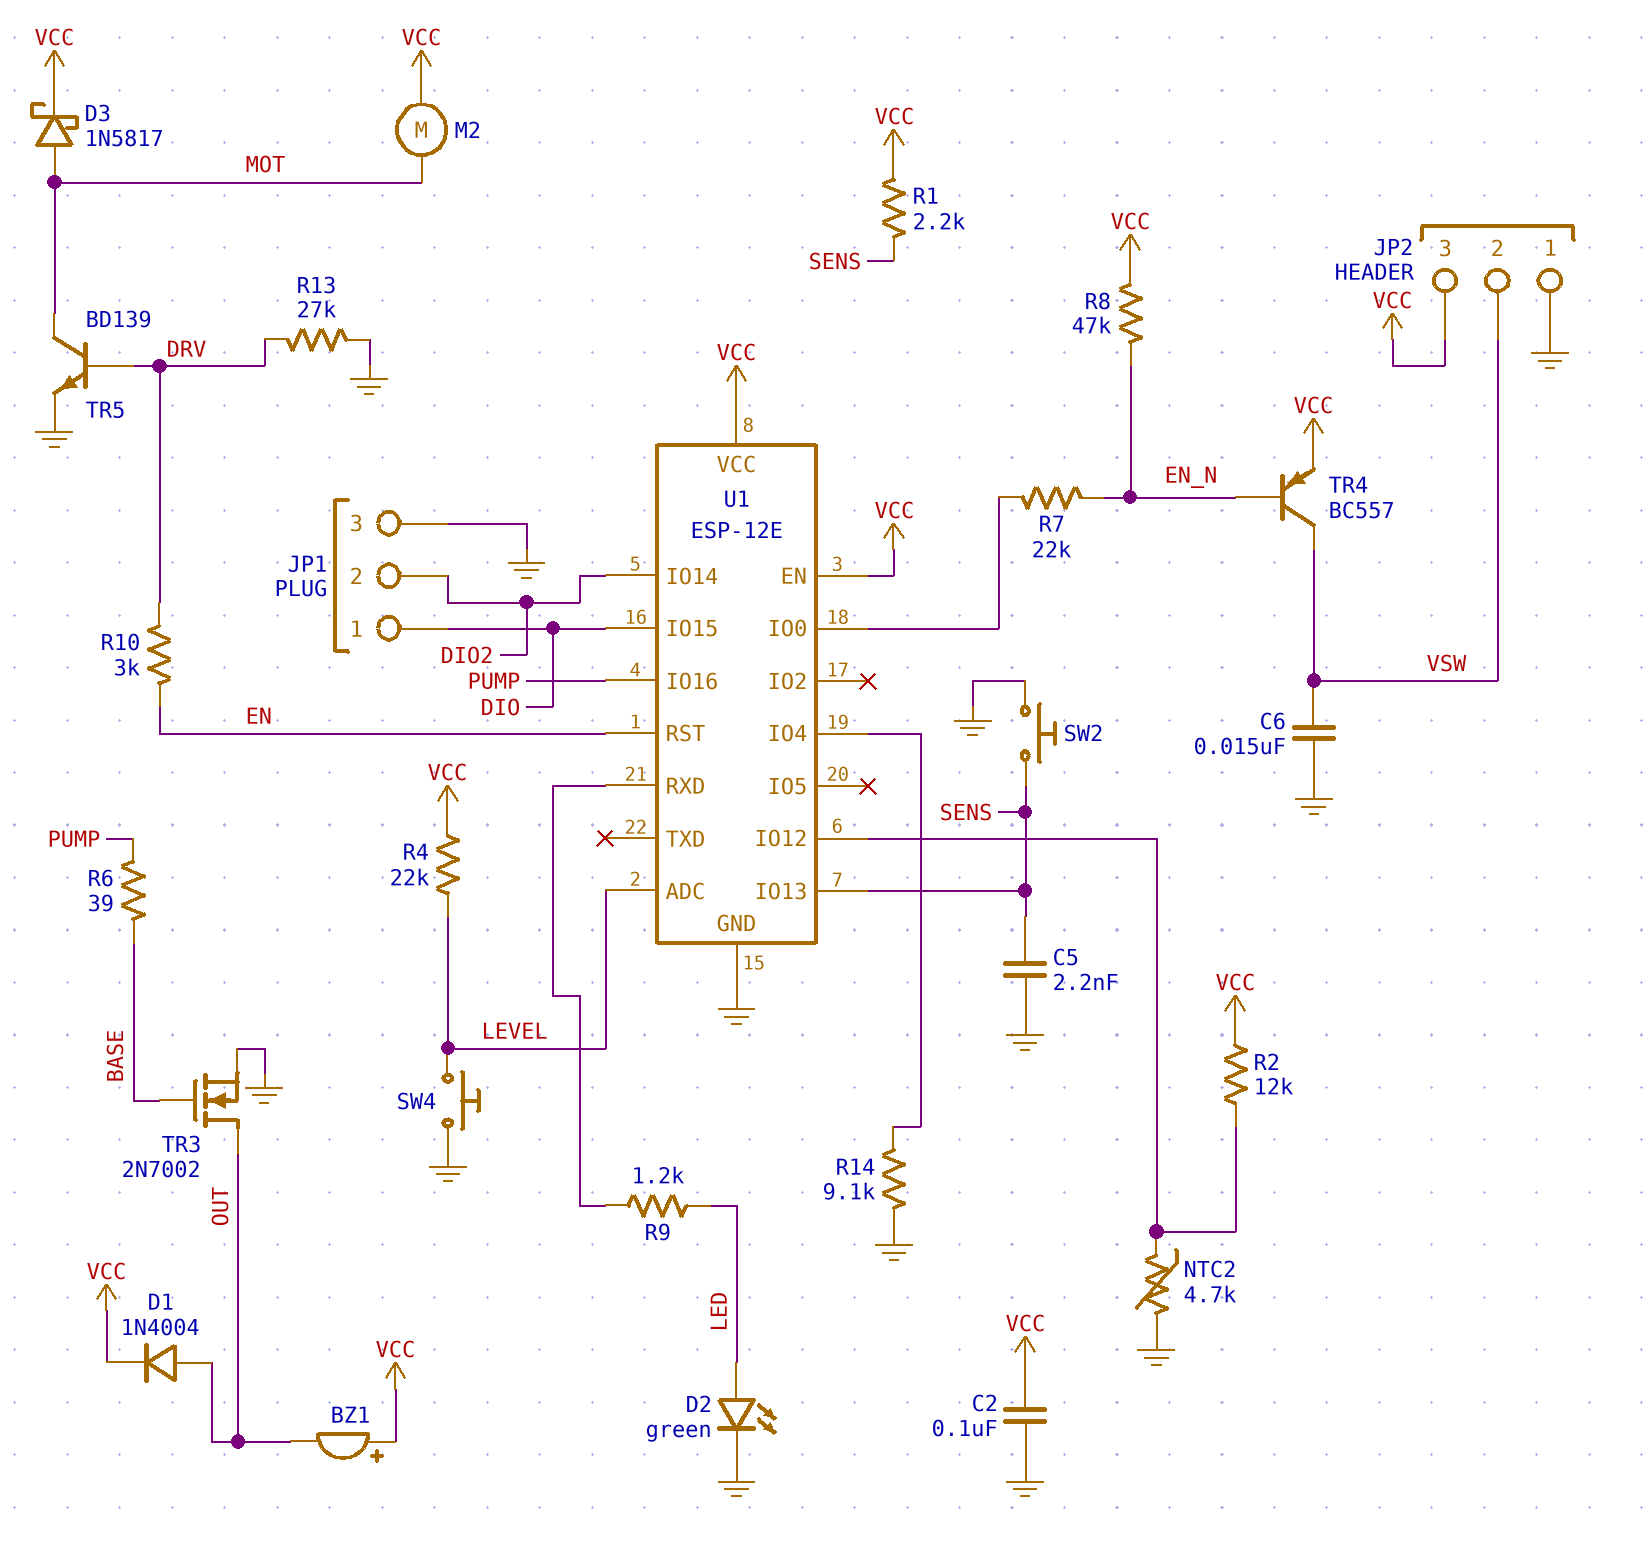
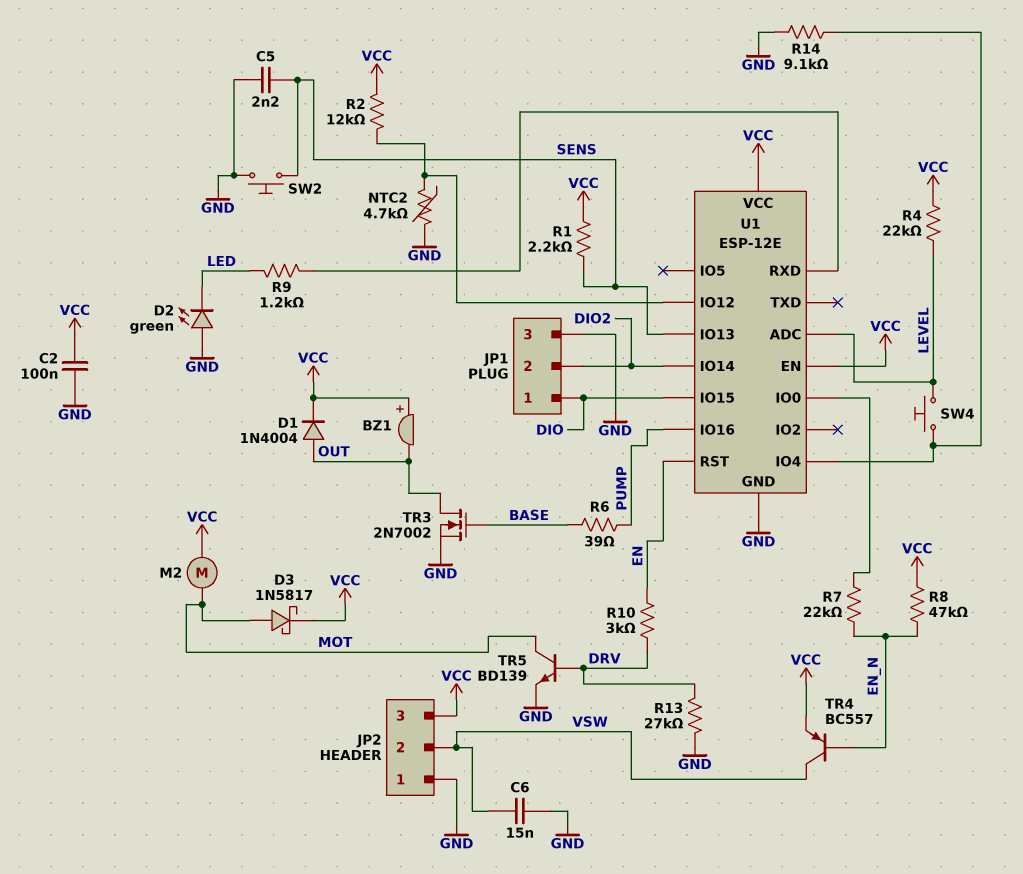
D2: LED green (A LED, K GND) -> LED green (A GND, K LED)
SW4: button (GND, LEVEL) -> button (LEVEL, U1/IO4)

